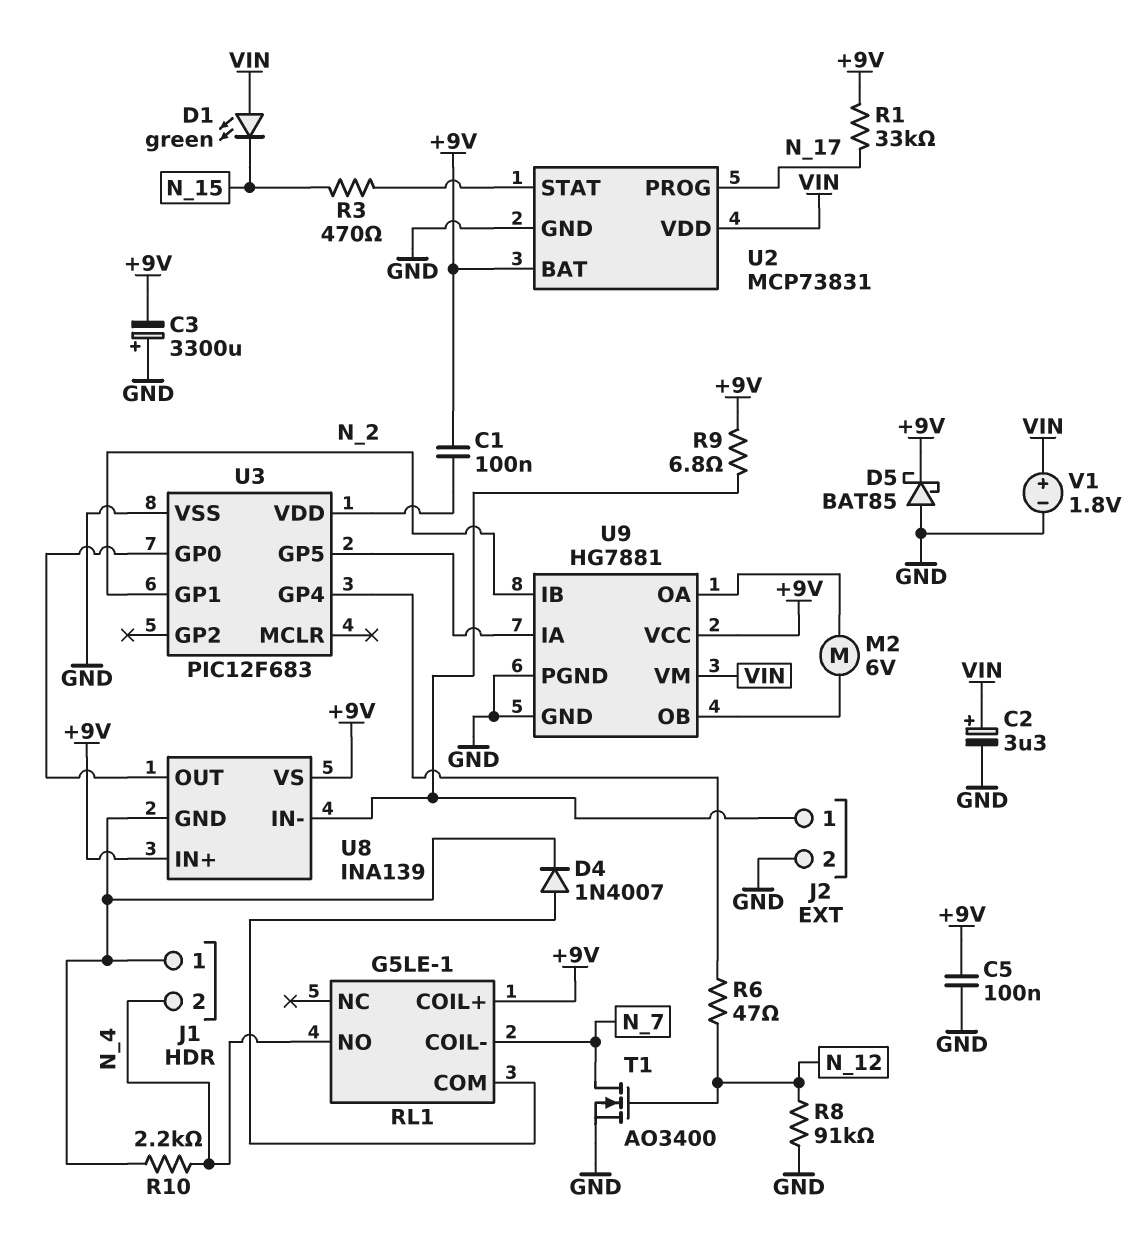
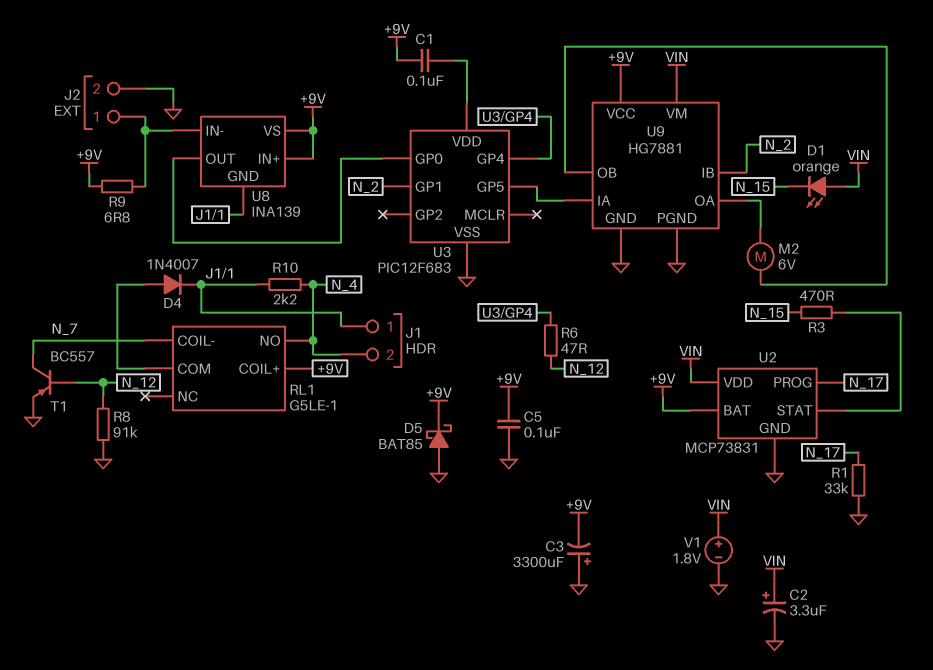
D1: LED green (A VIN, K N_15) -> LED orange (A VIN, K N_15)
R1: 33k (+9V, N_17) -> 33k (GND, N_17)
T1: NMOS AO3400 (G N_12, D N_7, S GND) -> PNP BC557 (B N_12, C N_7, E GND)

